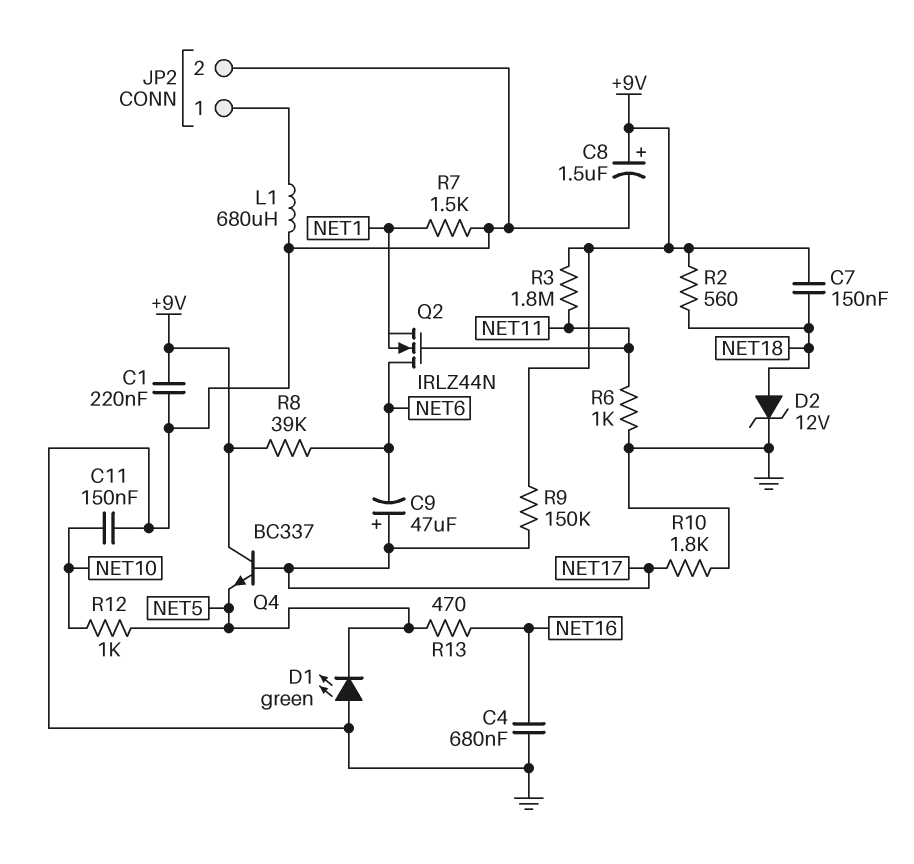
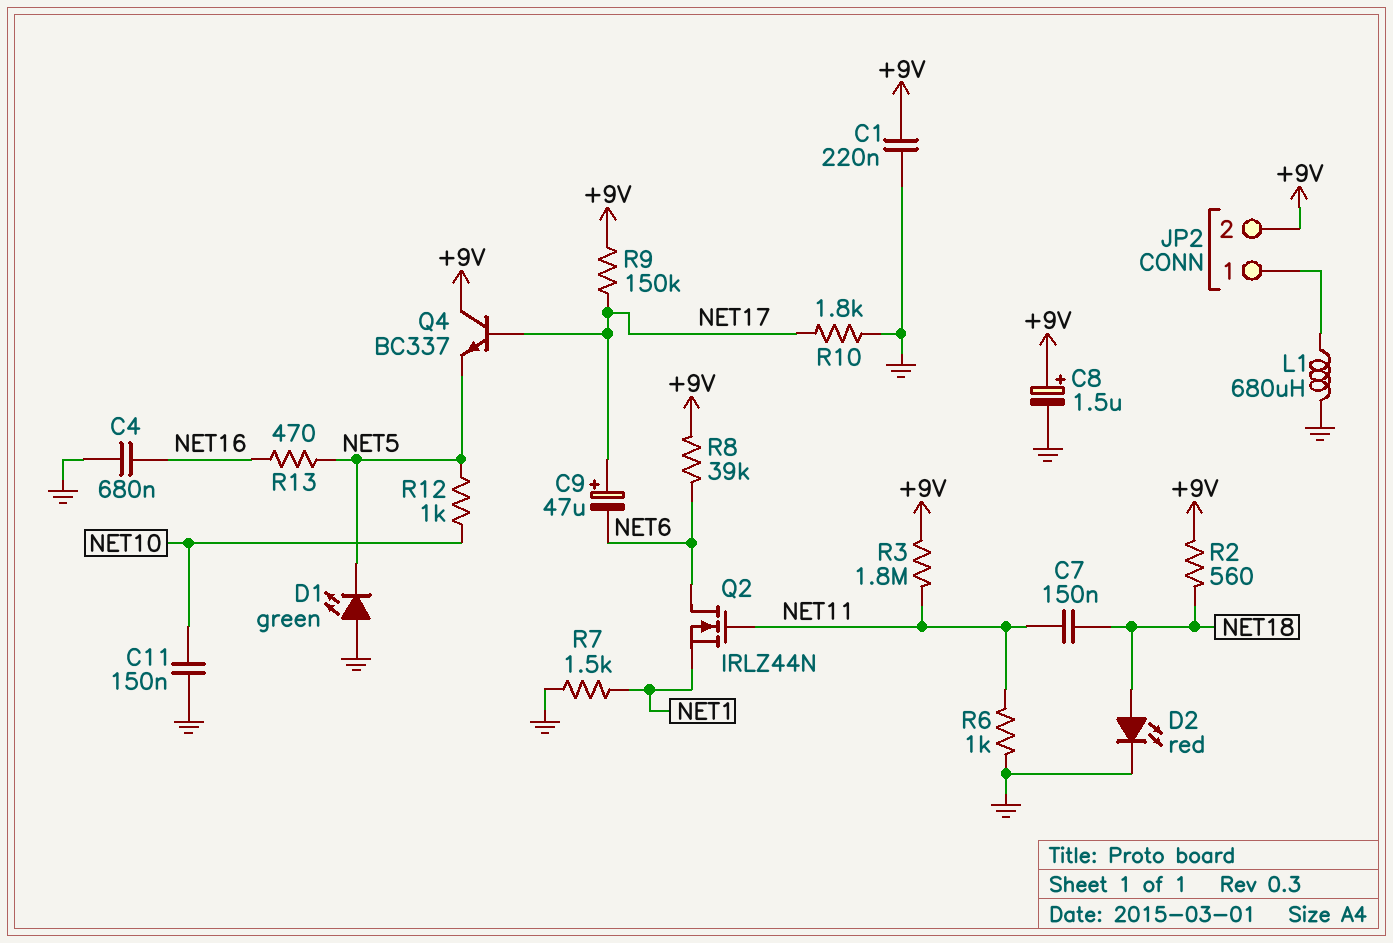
C7: 150nF (+9V, NET18) -> 150nF (NET11, NET18)
D2: zener 12V (A NET18, K GND) -> LED red (A NET18, K GND)
JP2 pin 2: GND -> +9V

